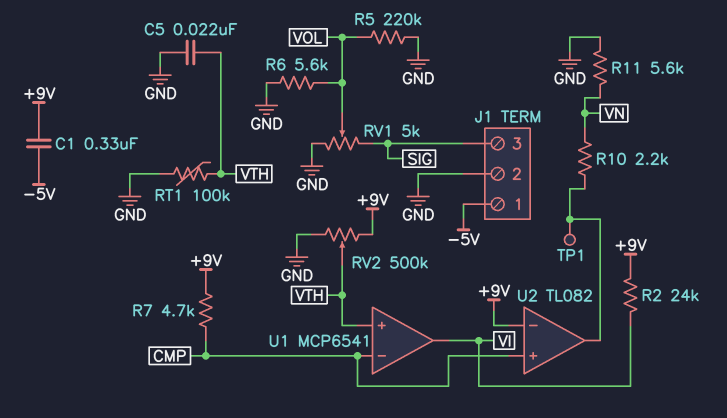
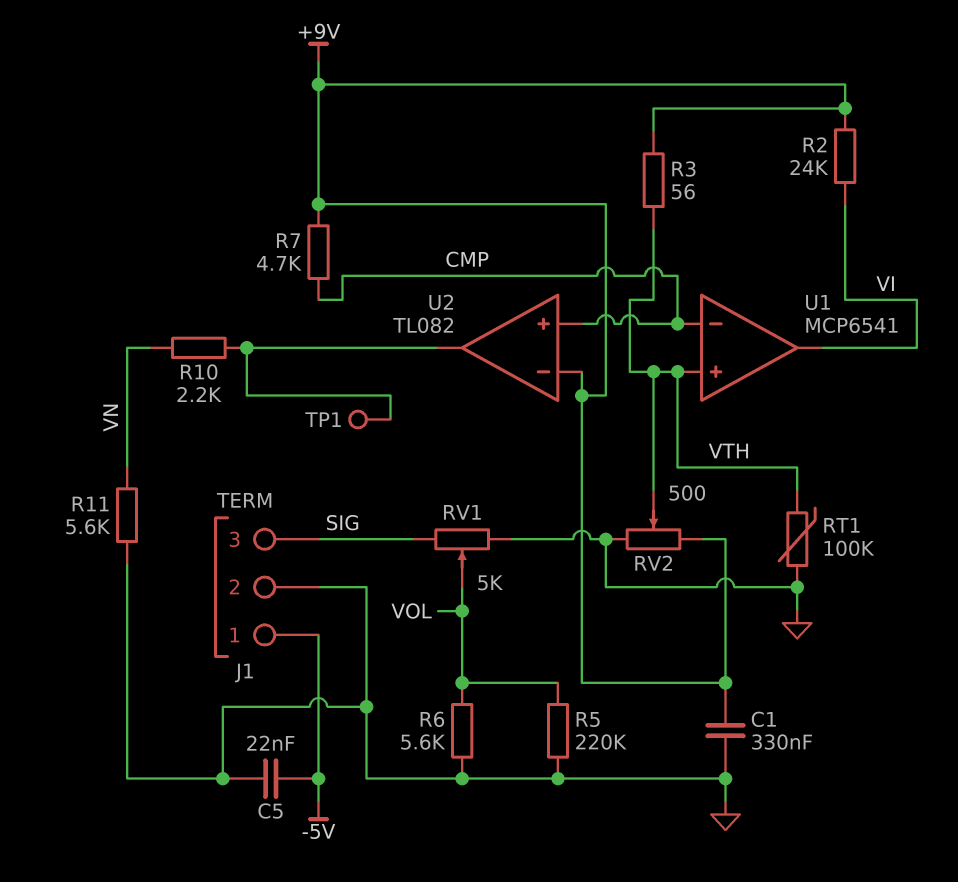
C1: 330nF (+9V, -5V) -> 330nF (+9V, GND)
C5: 22nF (GND, VTH) -> 22nF (-5V, GND)
R3: none -> 56 (+9V, VTH)
RV2: 500k (+9V, GND, wiper VTH) -> 500 (+9V, GND, wiper VTH)

